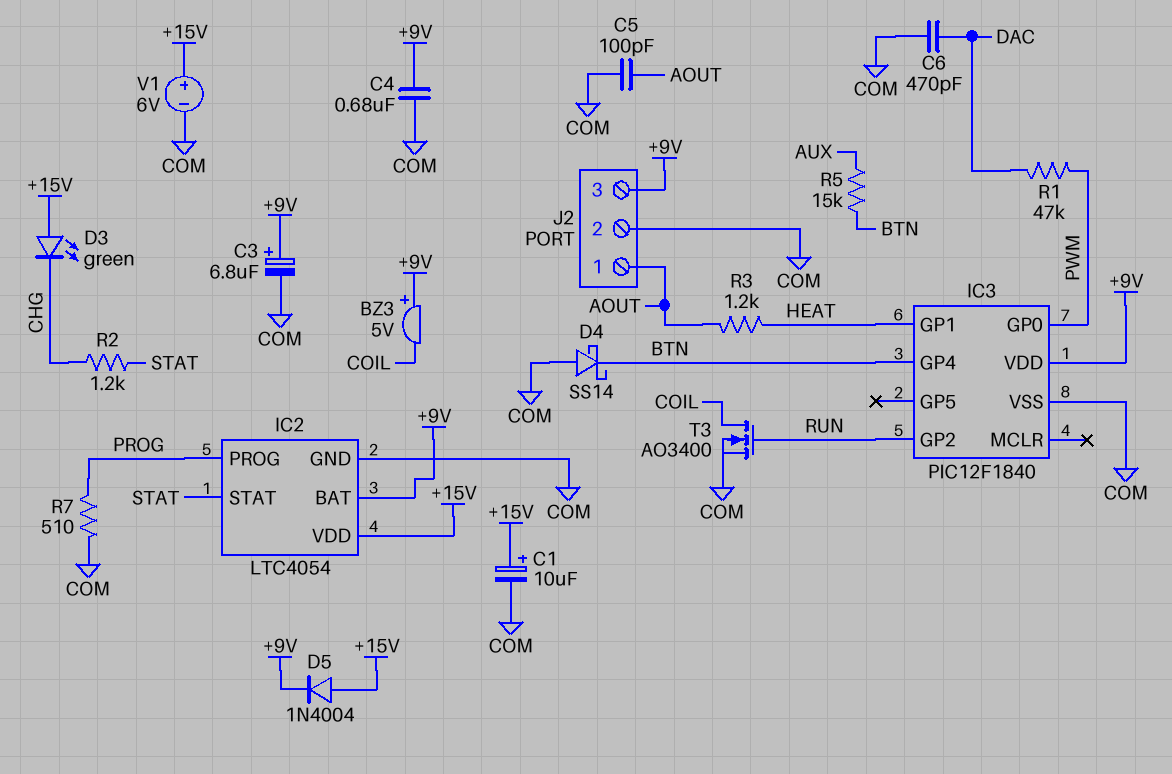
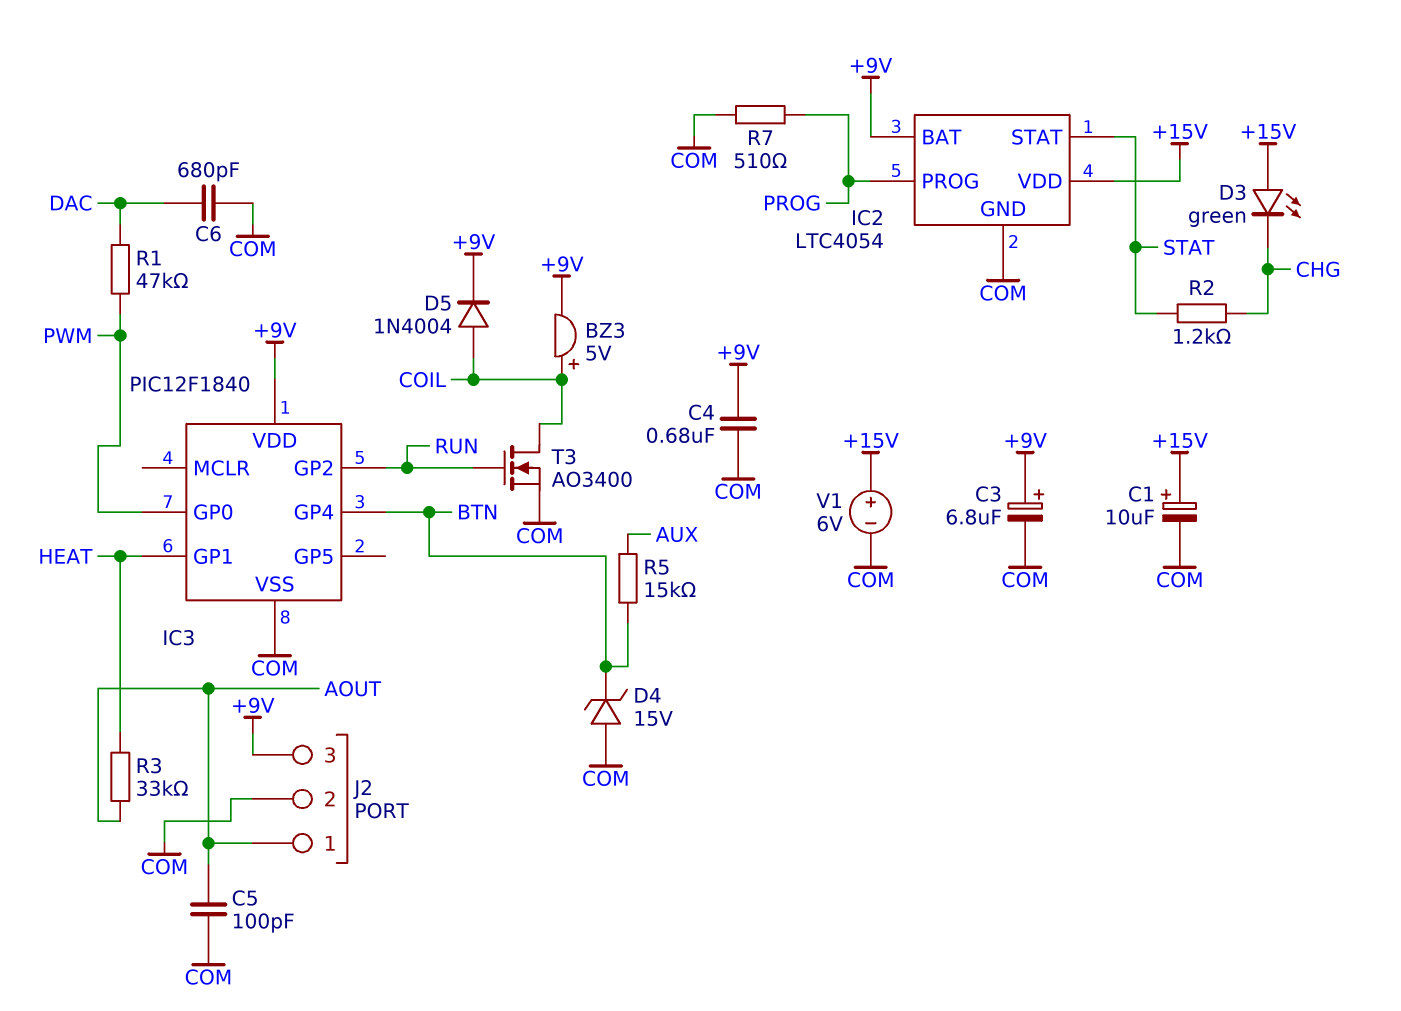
BZ3: buzzer 5V (plus +9V, minus COIL) -> buzzer 5V (plus COIL, minus +9V)
C6: 470pF (COM, DAC) -> 680pF (COM, DAC)
D4: schottky SS14 (A COM, K BTN) -> zener 15V (A COM, K BTN)
D5: diode 1N4004 (A +15V, K +9V) -> diode 1N4004 (A COIL, K +9V)
R3: 1.2k (AOUT, HEAT) -> 33k (AOUT, HEAT)

